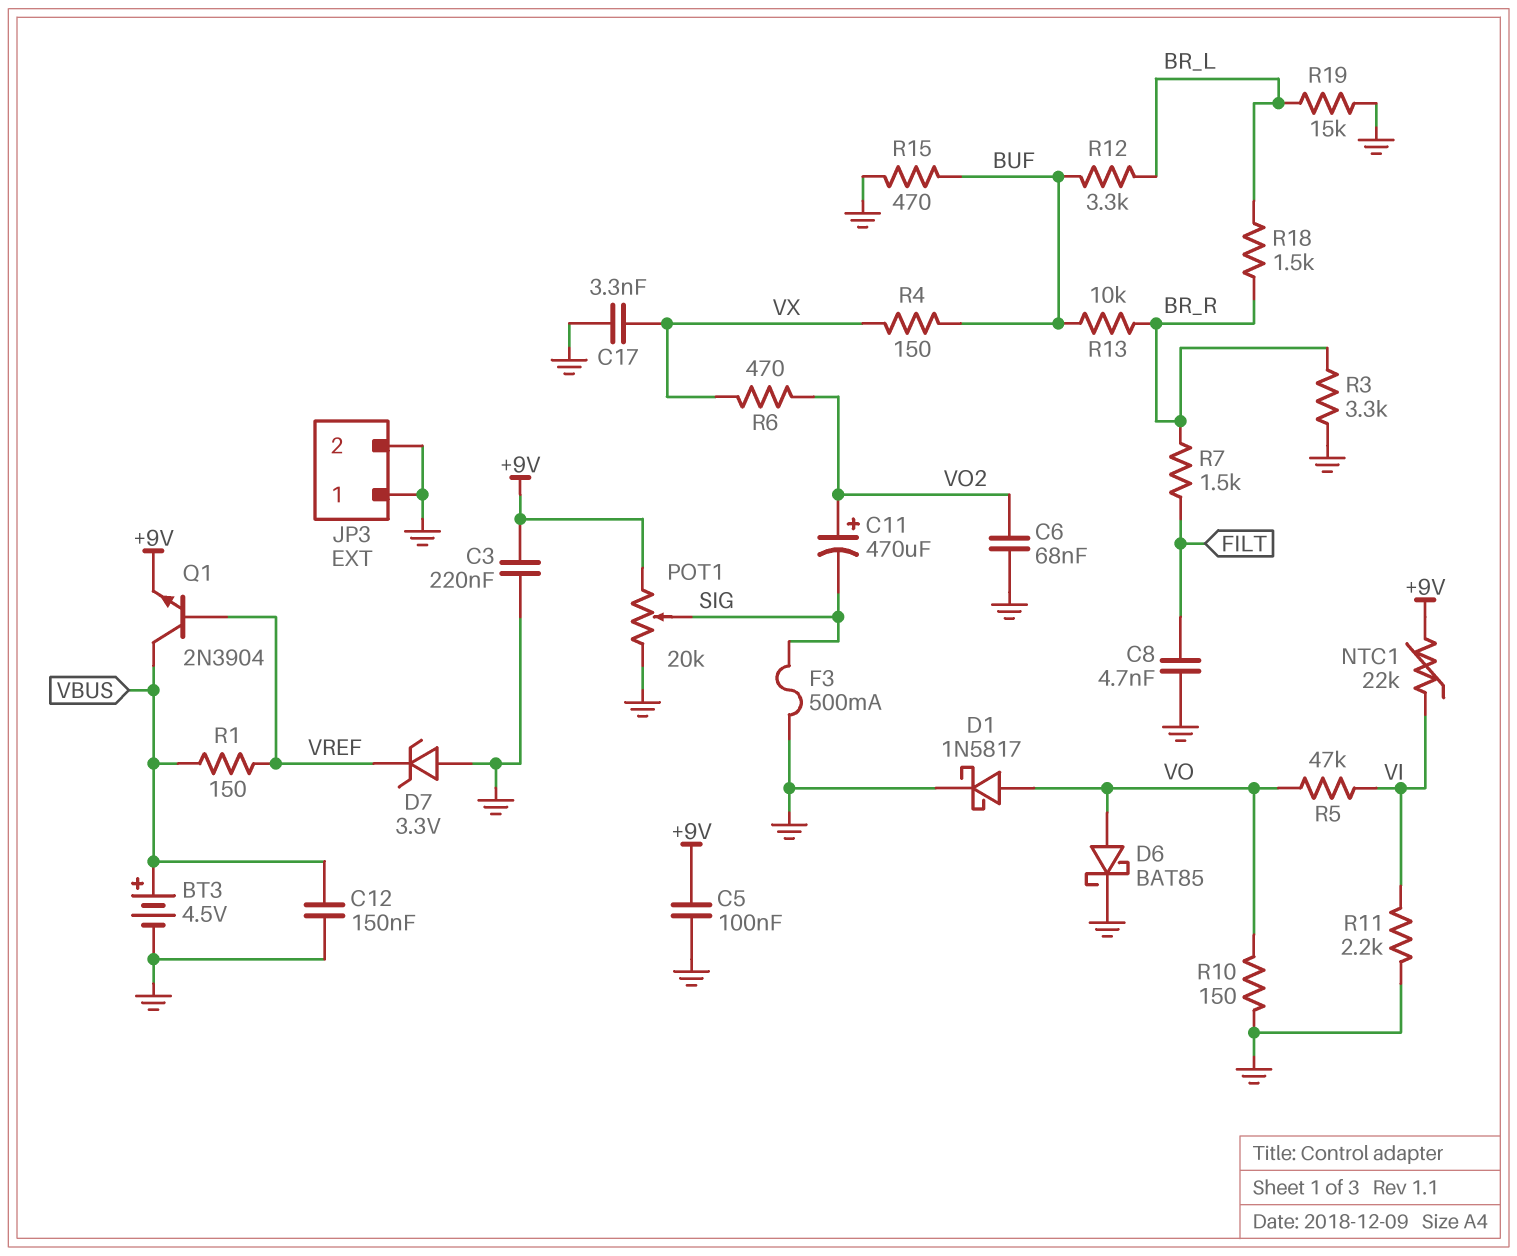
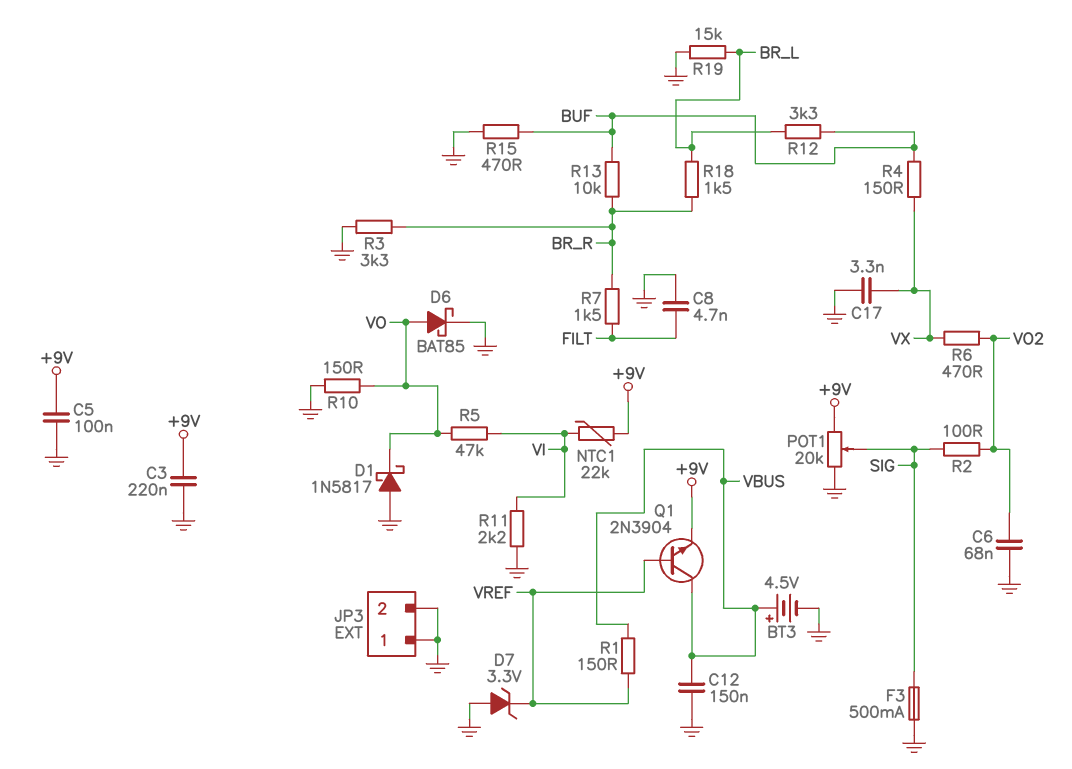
C11: 470uF (plus VO2, minus SIG) -> none
D1: schottky 1N5817 (A VO, K GND) -> schottky 1N5817 (A GND, K VO)
R2: none -> 100 (SIG, VO2)

